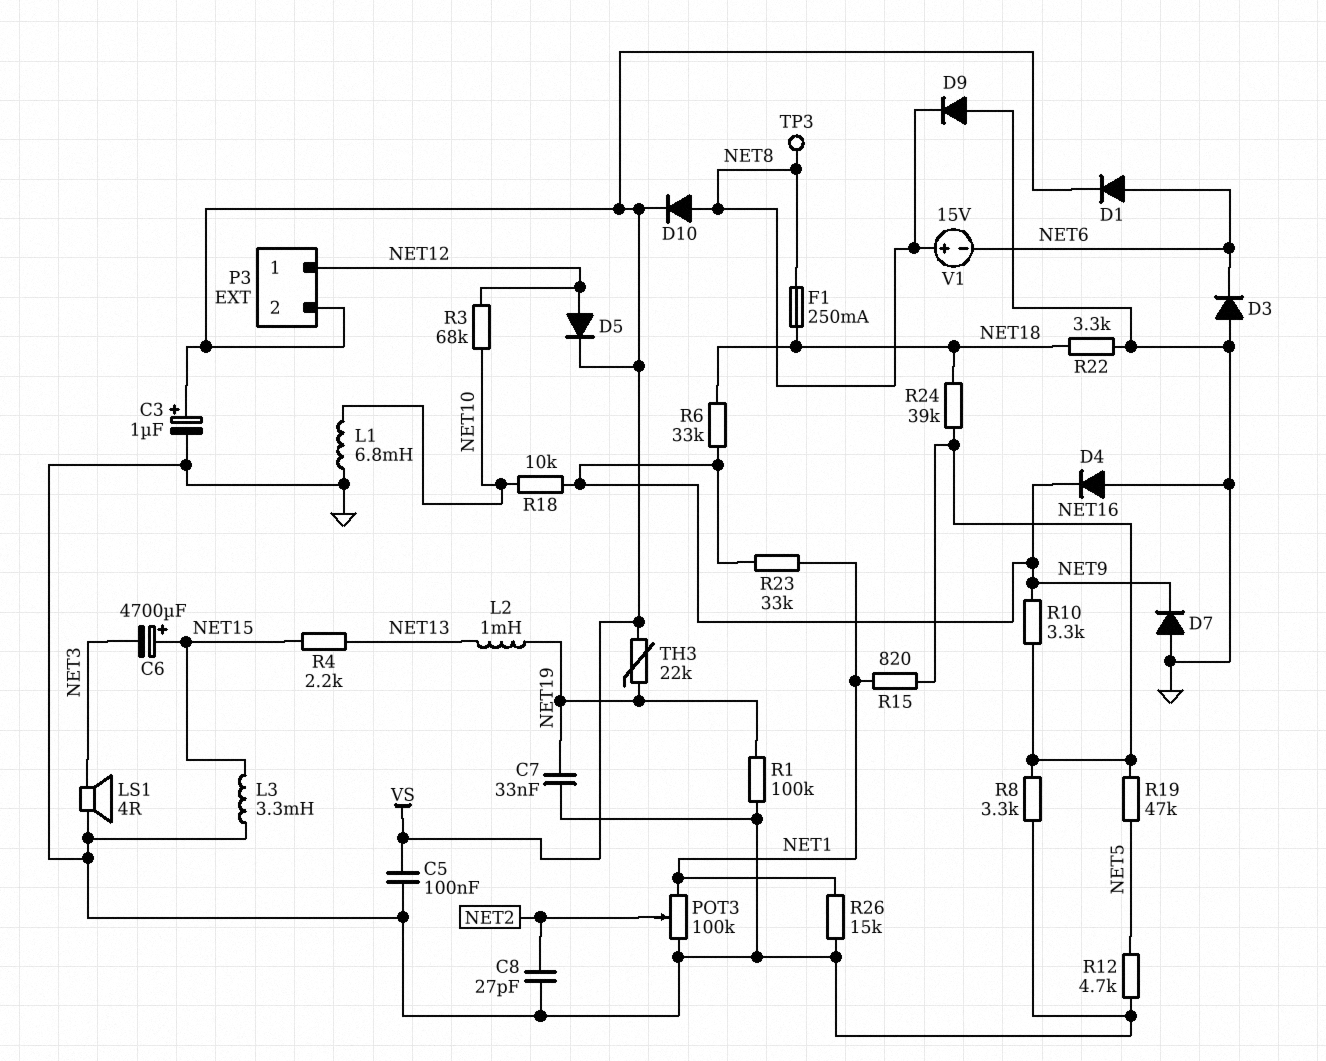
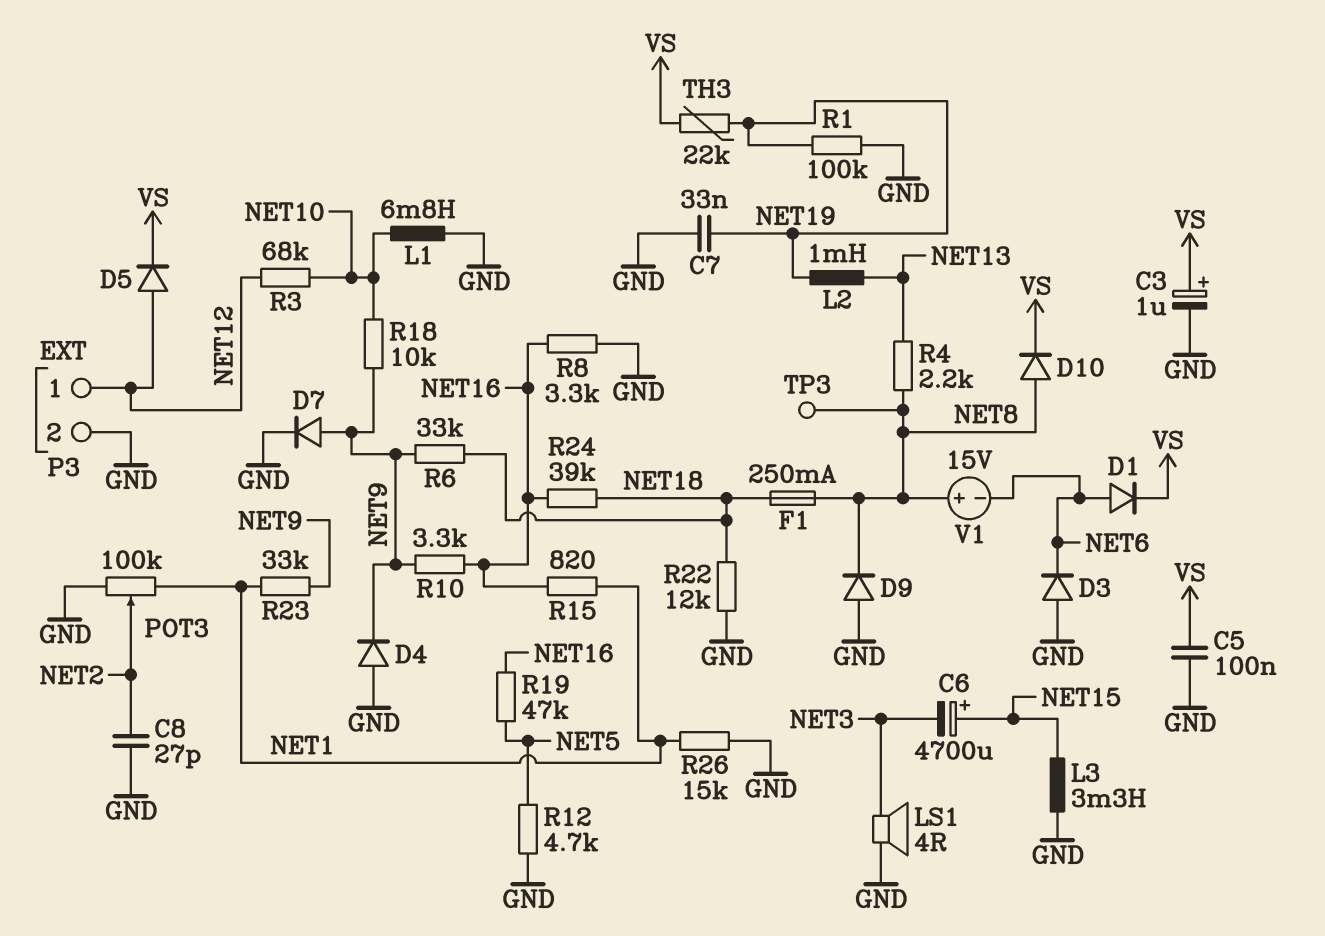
D7: diode (A GND, K NET9) -> diode (A NET9, K GND)
P3 pin 2: VS -> GND
R4: 2.2k (NET13, NET15) -> 2.2k (NET8, NET13)
R22: 3.3k (GND, NET18) -> 12k (GND, NET18)

